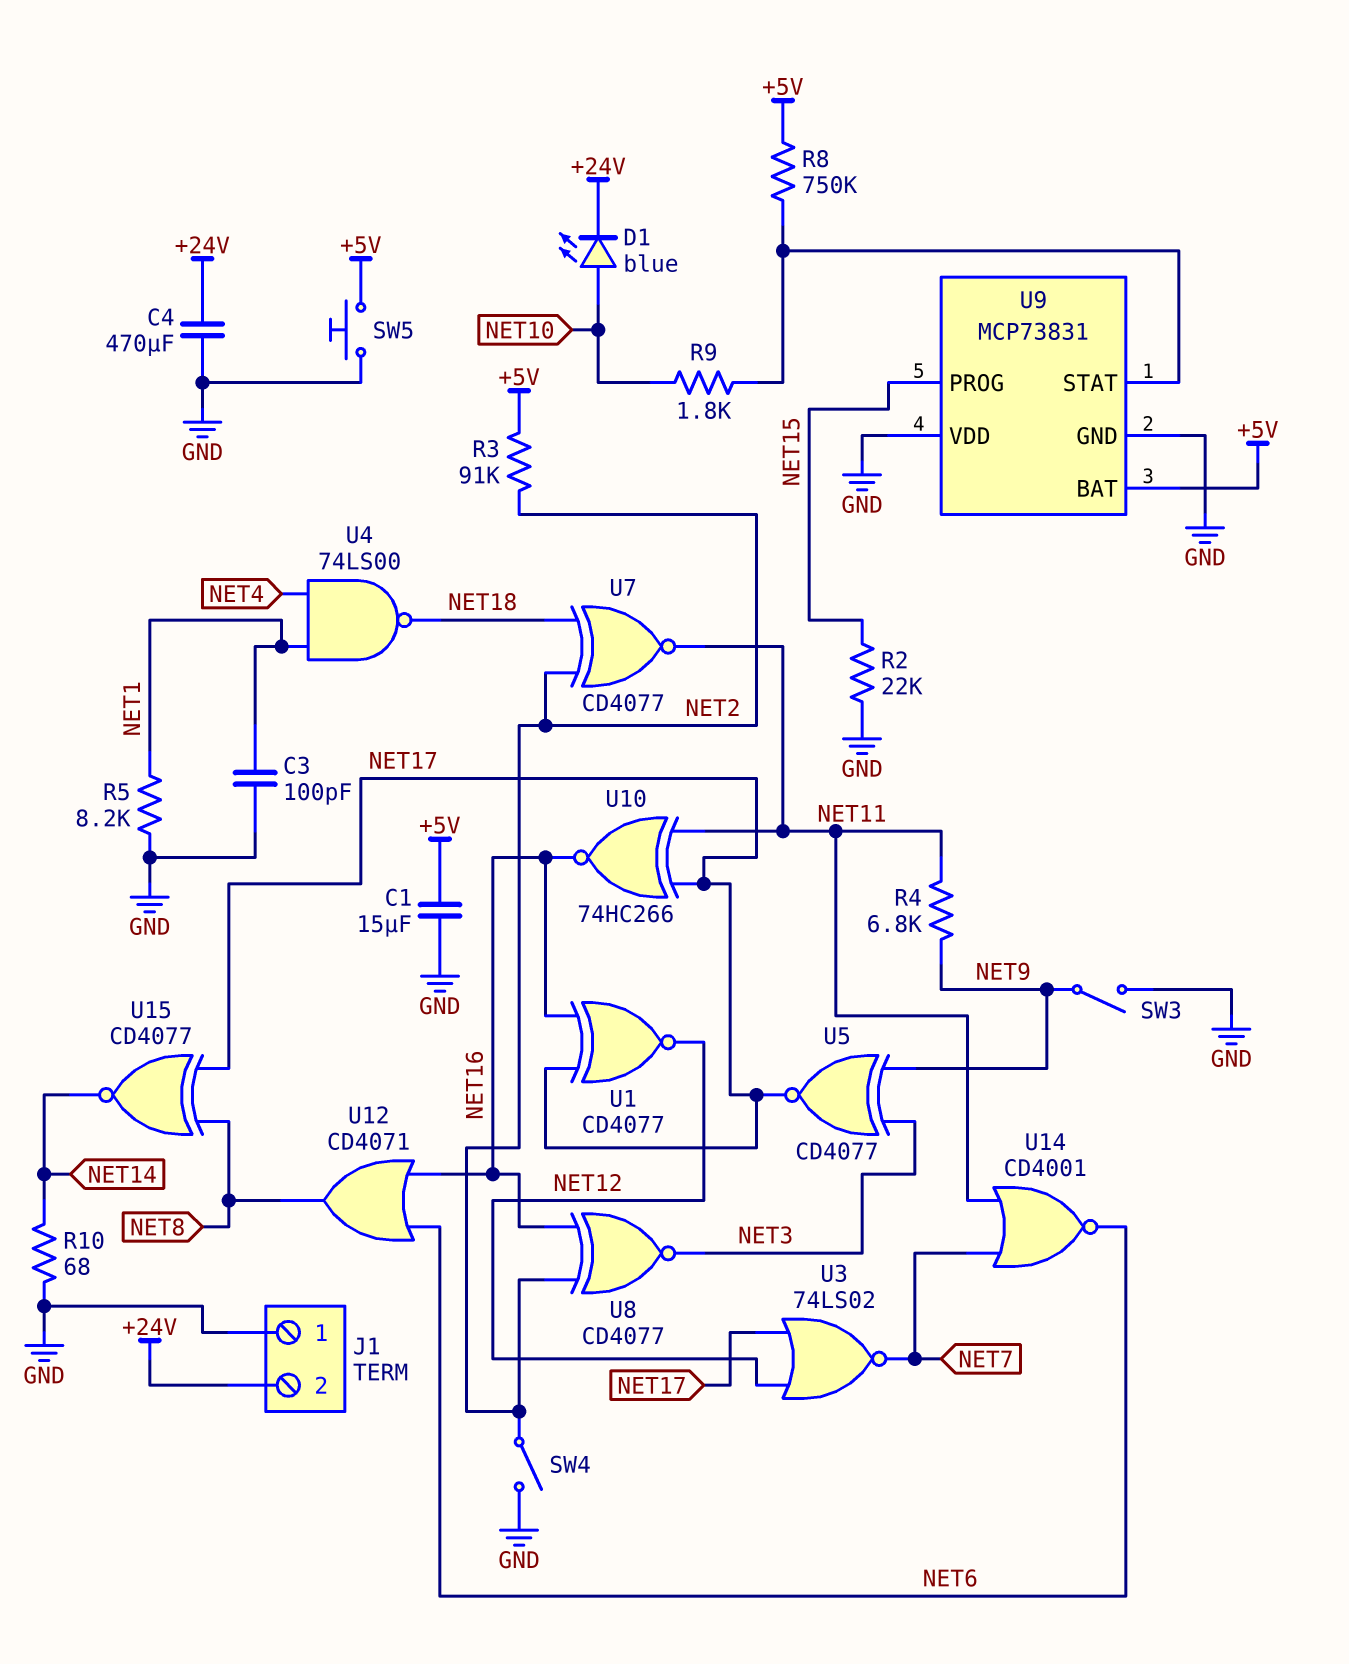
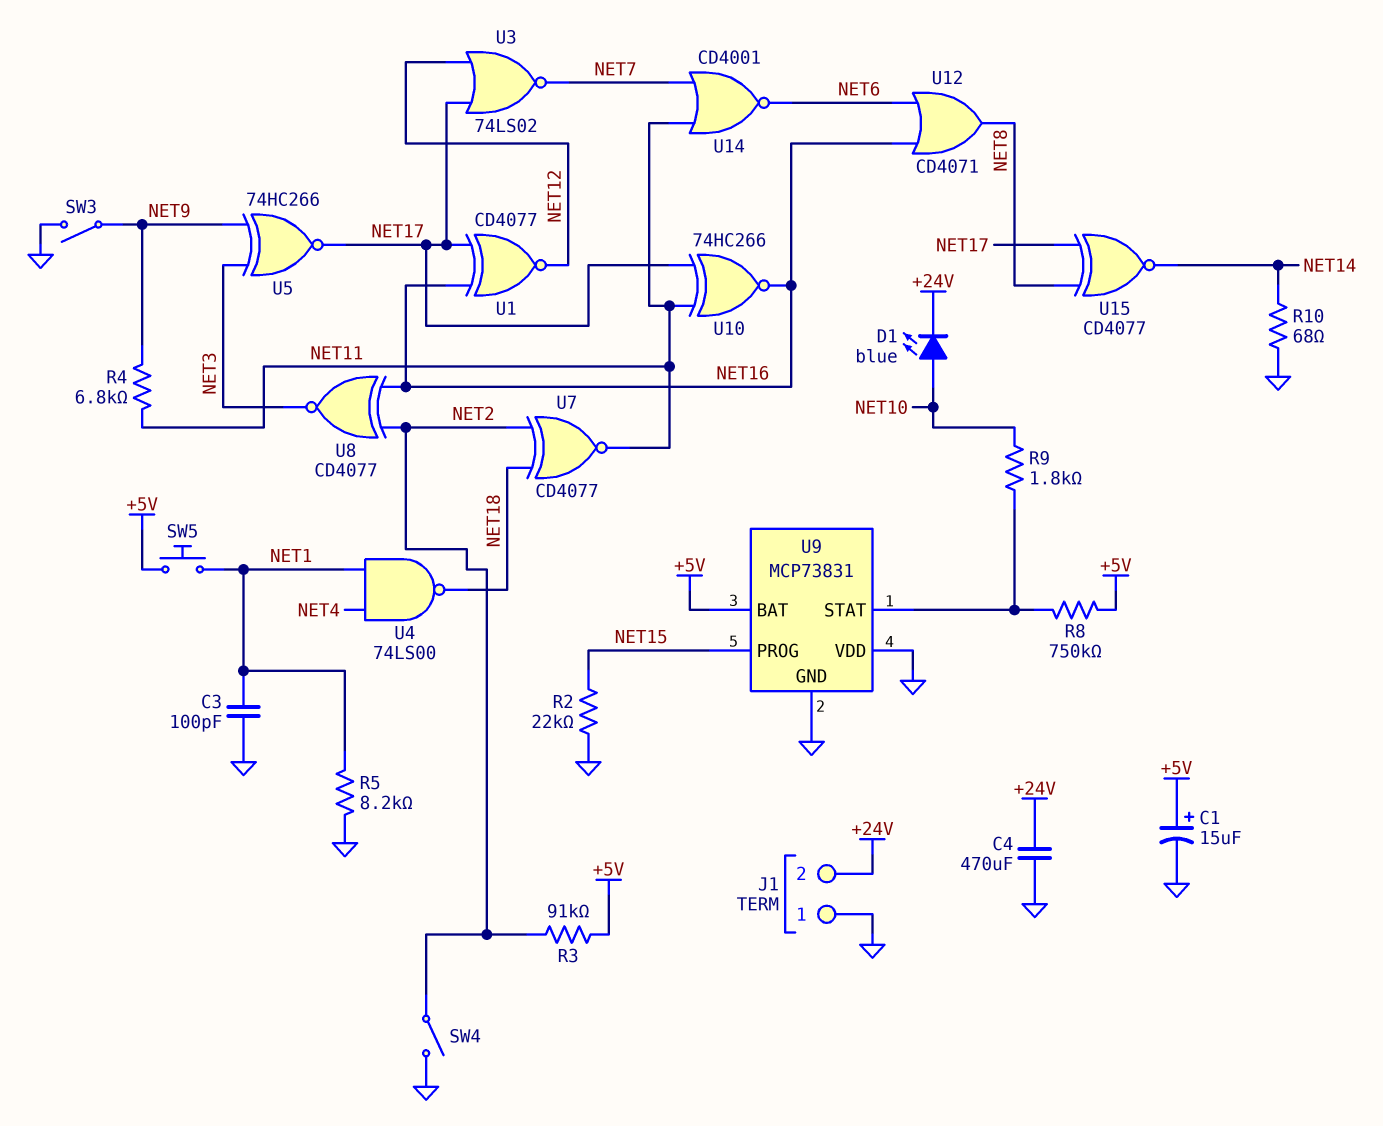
C1: 15uF (+5V, GND) -> 15uF (plus +5V, minus GND)
SW5: button (+5V, GND) -> button (+5V, NET1)
U5: XNOR CD4077 (in NET3, in NET9, out NET17) -> XNOR 74HC266 (in NET3, in NET9, out NET17)

